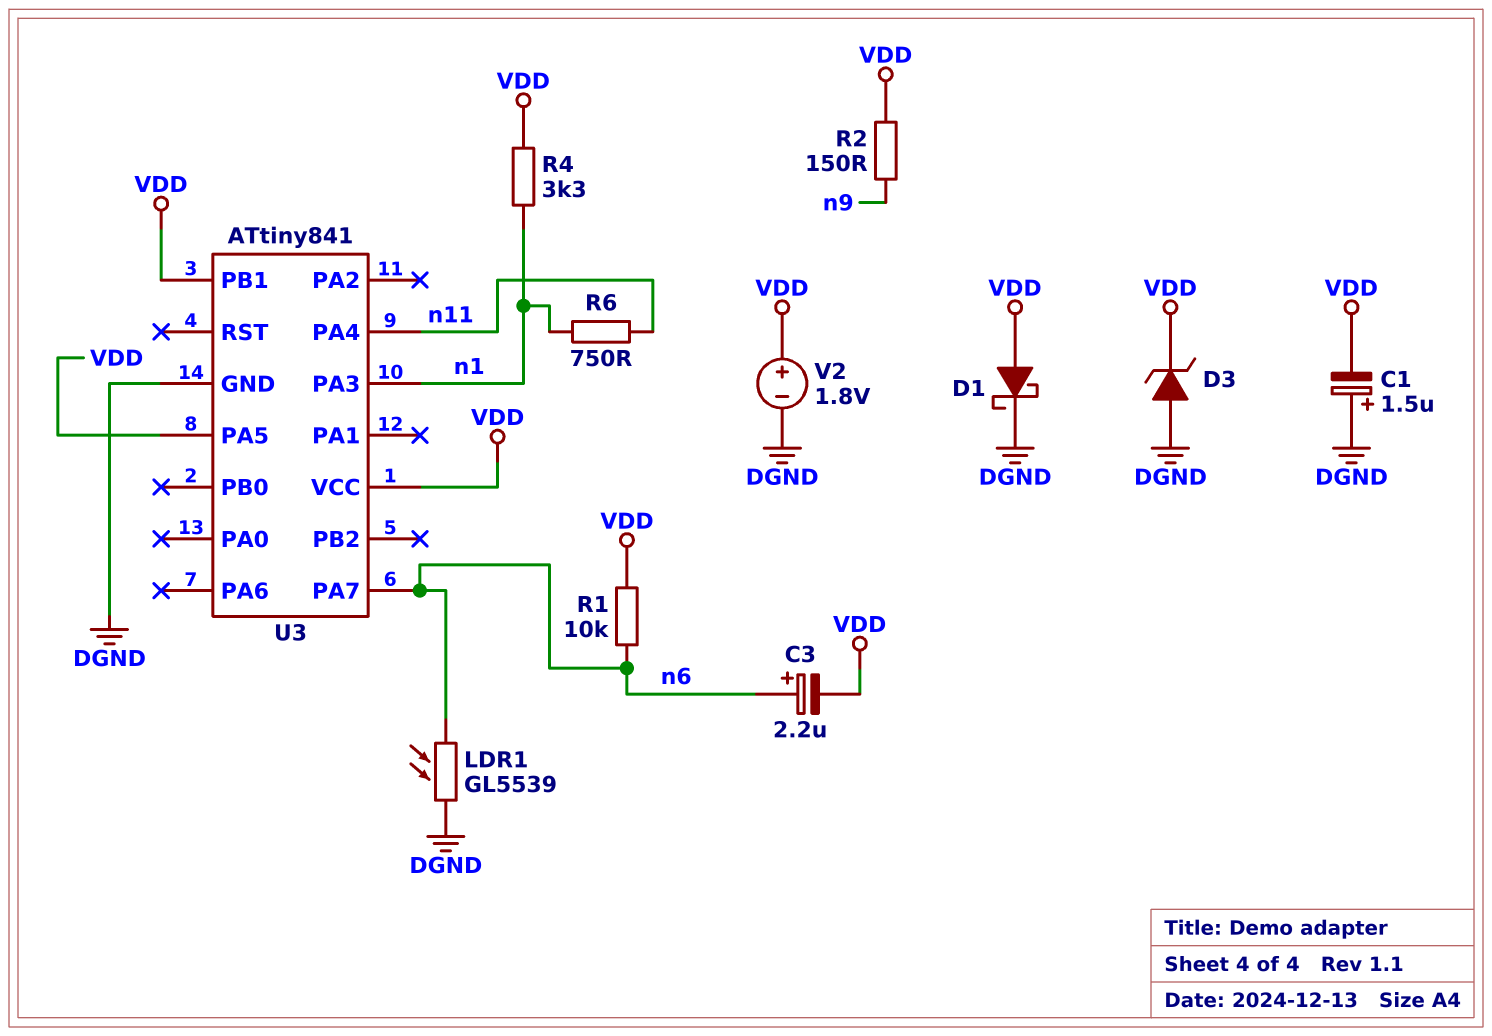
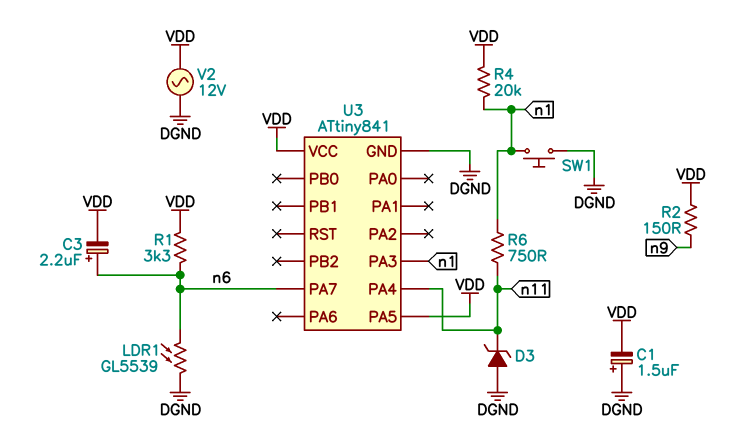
D1: schottky (A VDD, K DGND) -> none
D3: zener (A DGND, K VDD) -> zener (A DGND, K n11)
R1: 10k (VDD, n6) -> 3.3k (VDD, n6)
R4: 3.3k (VDD, n1) -> 20k (VDD, n1)
SW1: none -> button (DGND, n1)
U3 pin PB1: VDD -> none
V2: 1.8V (plus VDD, minus DGND) -> AC 12V (DGND, VDD)

